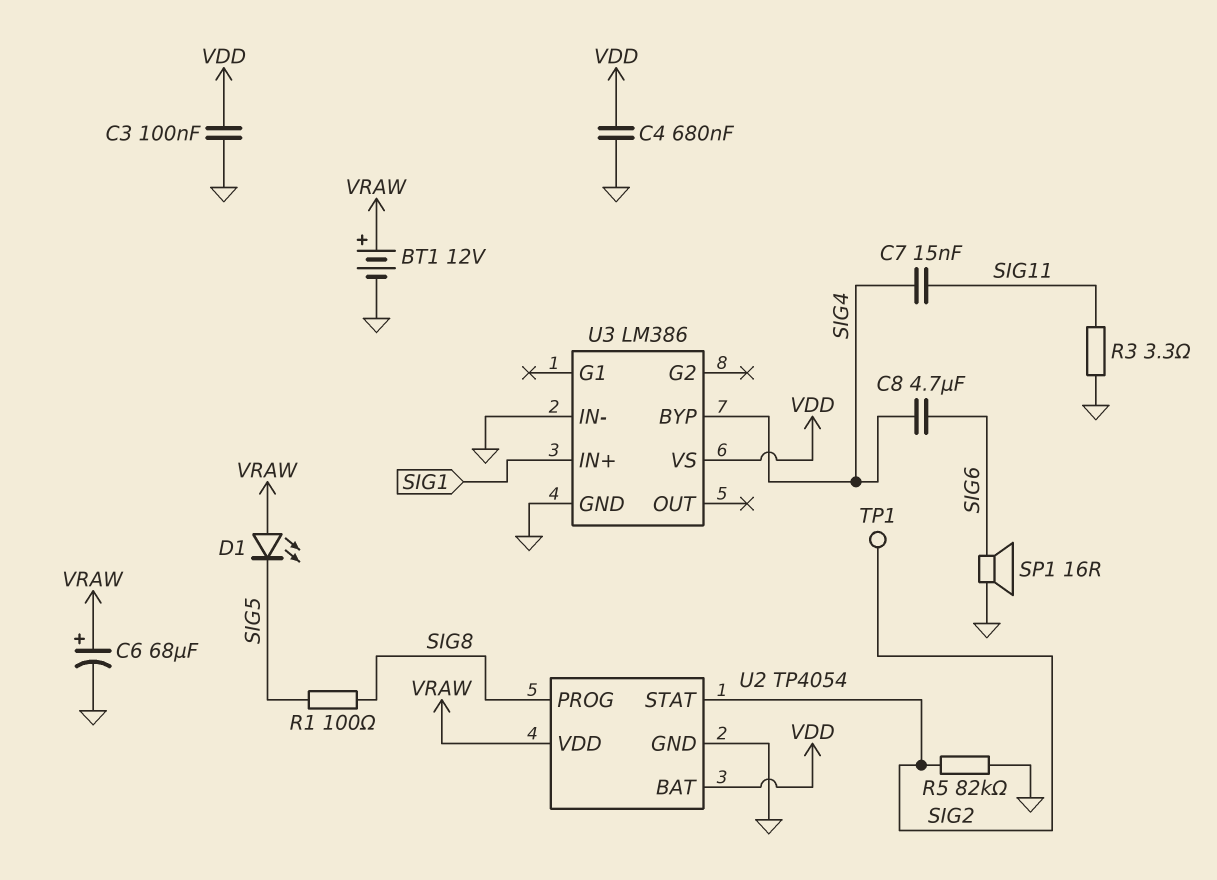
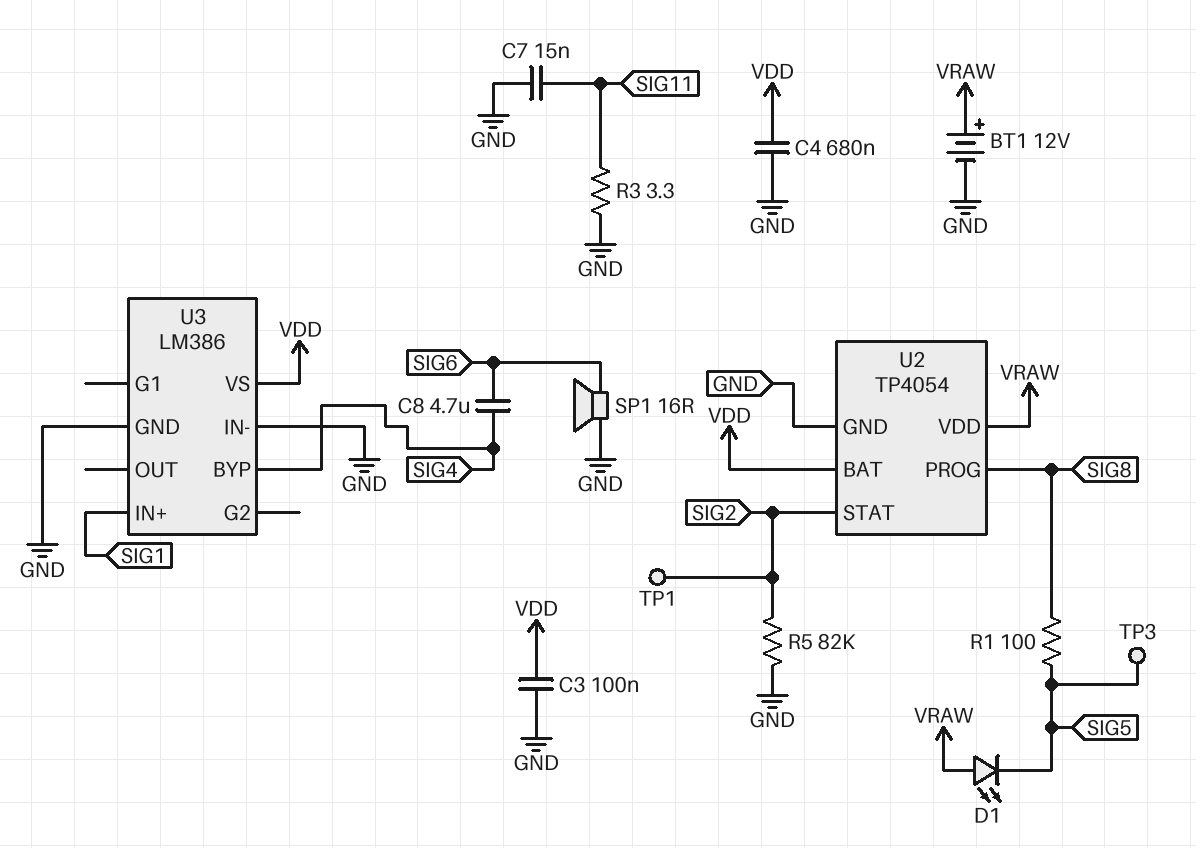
C6: 68uF (plus VRAW, minus GND) -> none
C7: 15nF (SIG4, SIG11) -> 15nF (GND, SIG11)
TP3: none -> test point (SIG5)

